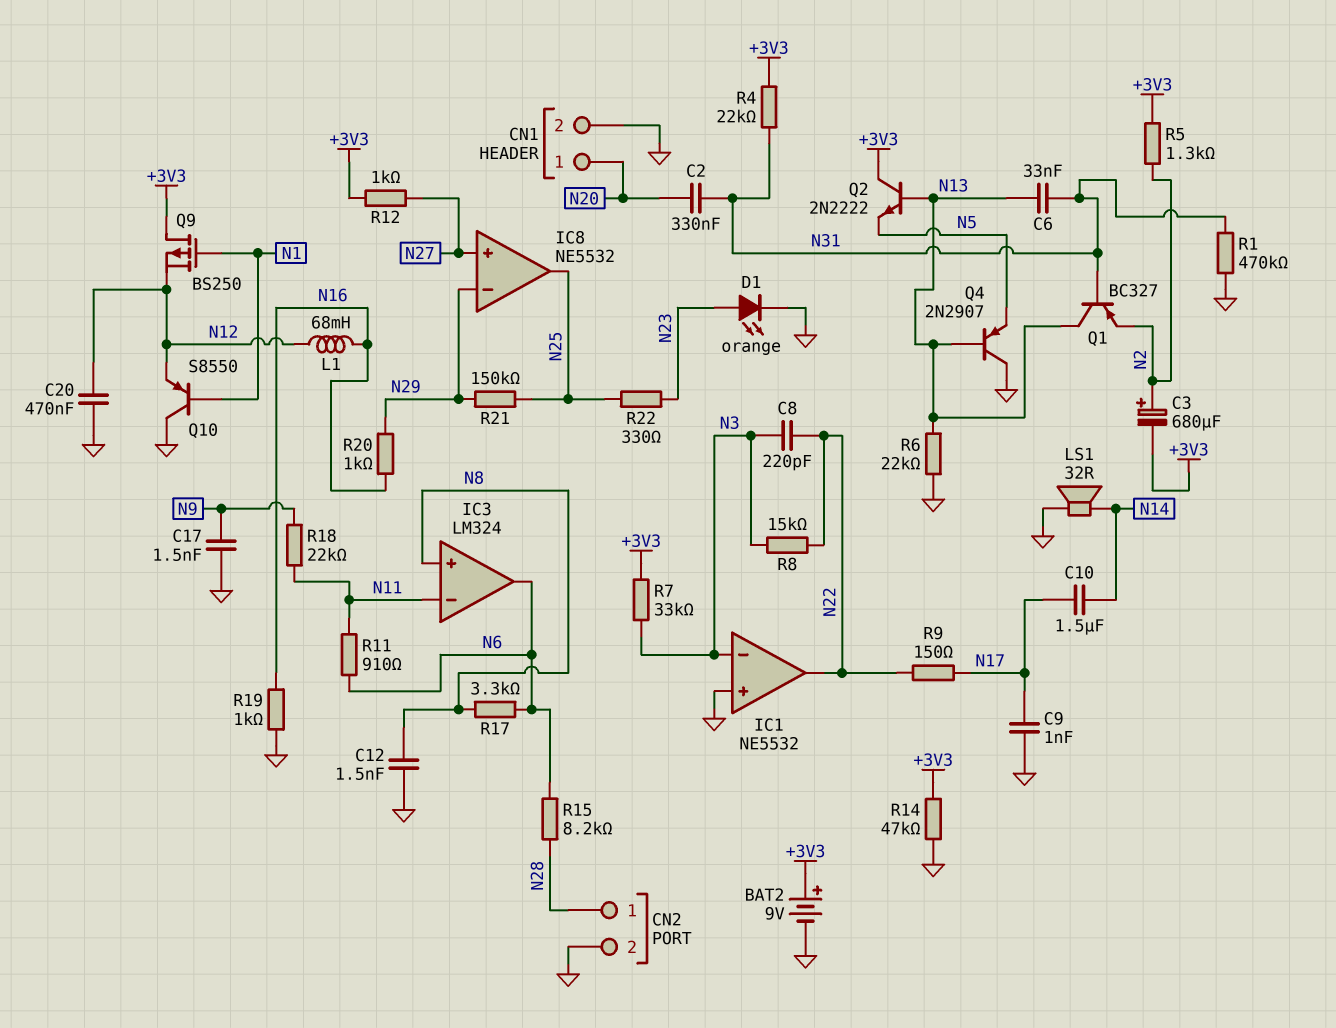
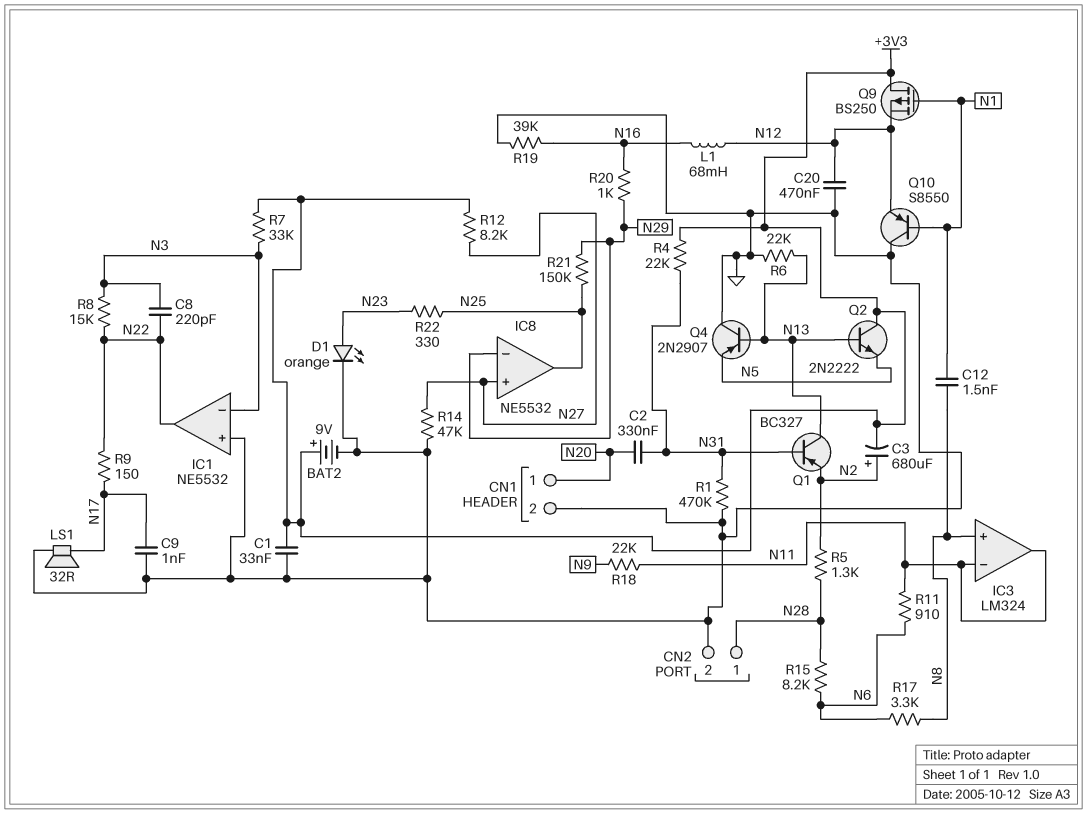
C1: none -> 33nF (+3V3, GND)
C6: 33nF (N13, N31) -> none
C10: 1.5uF (N14, N17) -> none
C12: 1.5nF (GND, N8) -> 1.5nF (N1, N8)
C17: 1.5nF (GND, N9) -> none
IC3 pin out: N6 -> N11
LS1: speaker 32R (GND, N14) -> speaker 32R (GND, N17)
R5: 1.3k (+3V3, N2) -> 1.3k (N2, N28)
R12: 1k (+3V3, N27) -> 8.2k (+3V3, N27)
R14: 47k (+3V3, GND) -> 47k (GND, N27)
R19: 1k (GND, N16) -> 39k (GND, N16)

